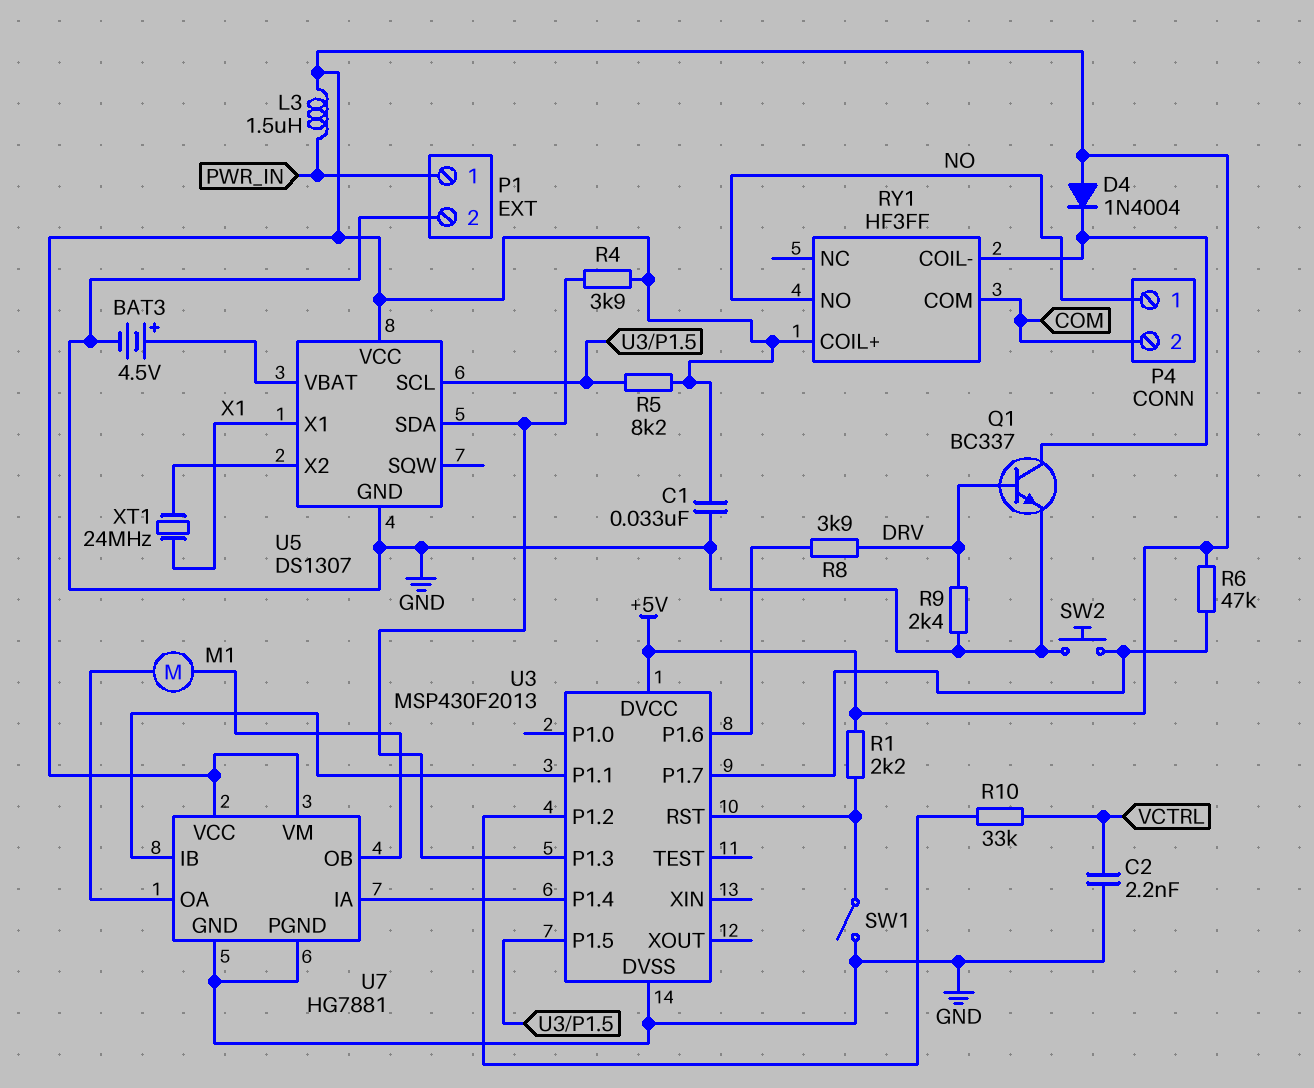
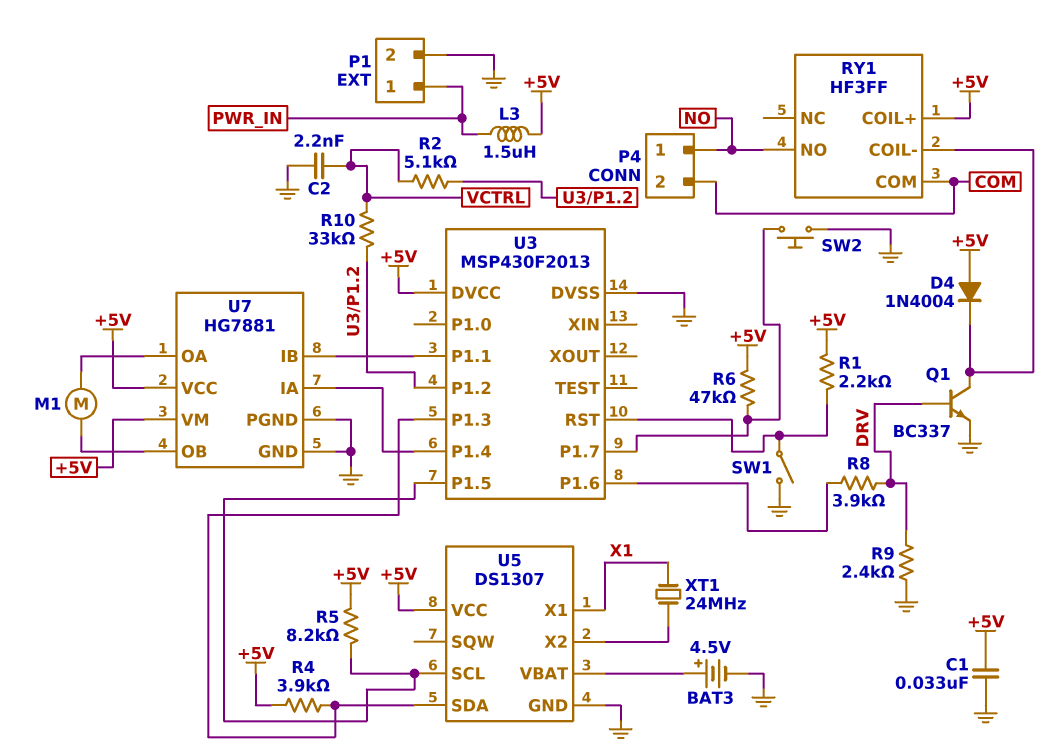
R2: none -> 5.1k (U3/P1.2, VCTRL)

